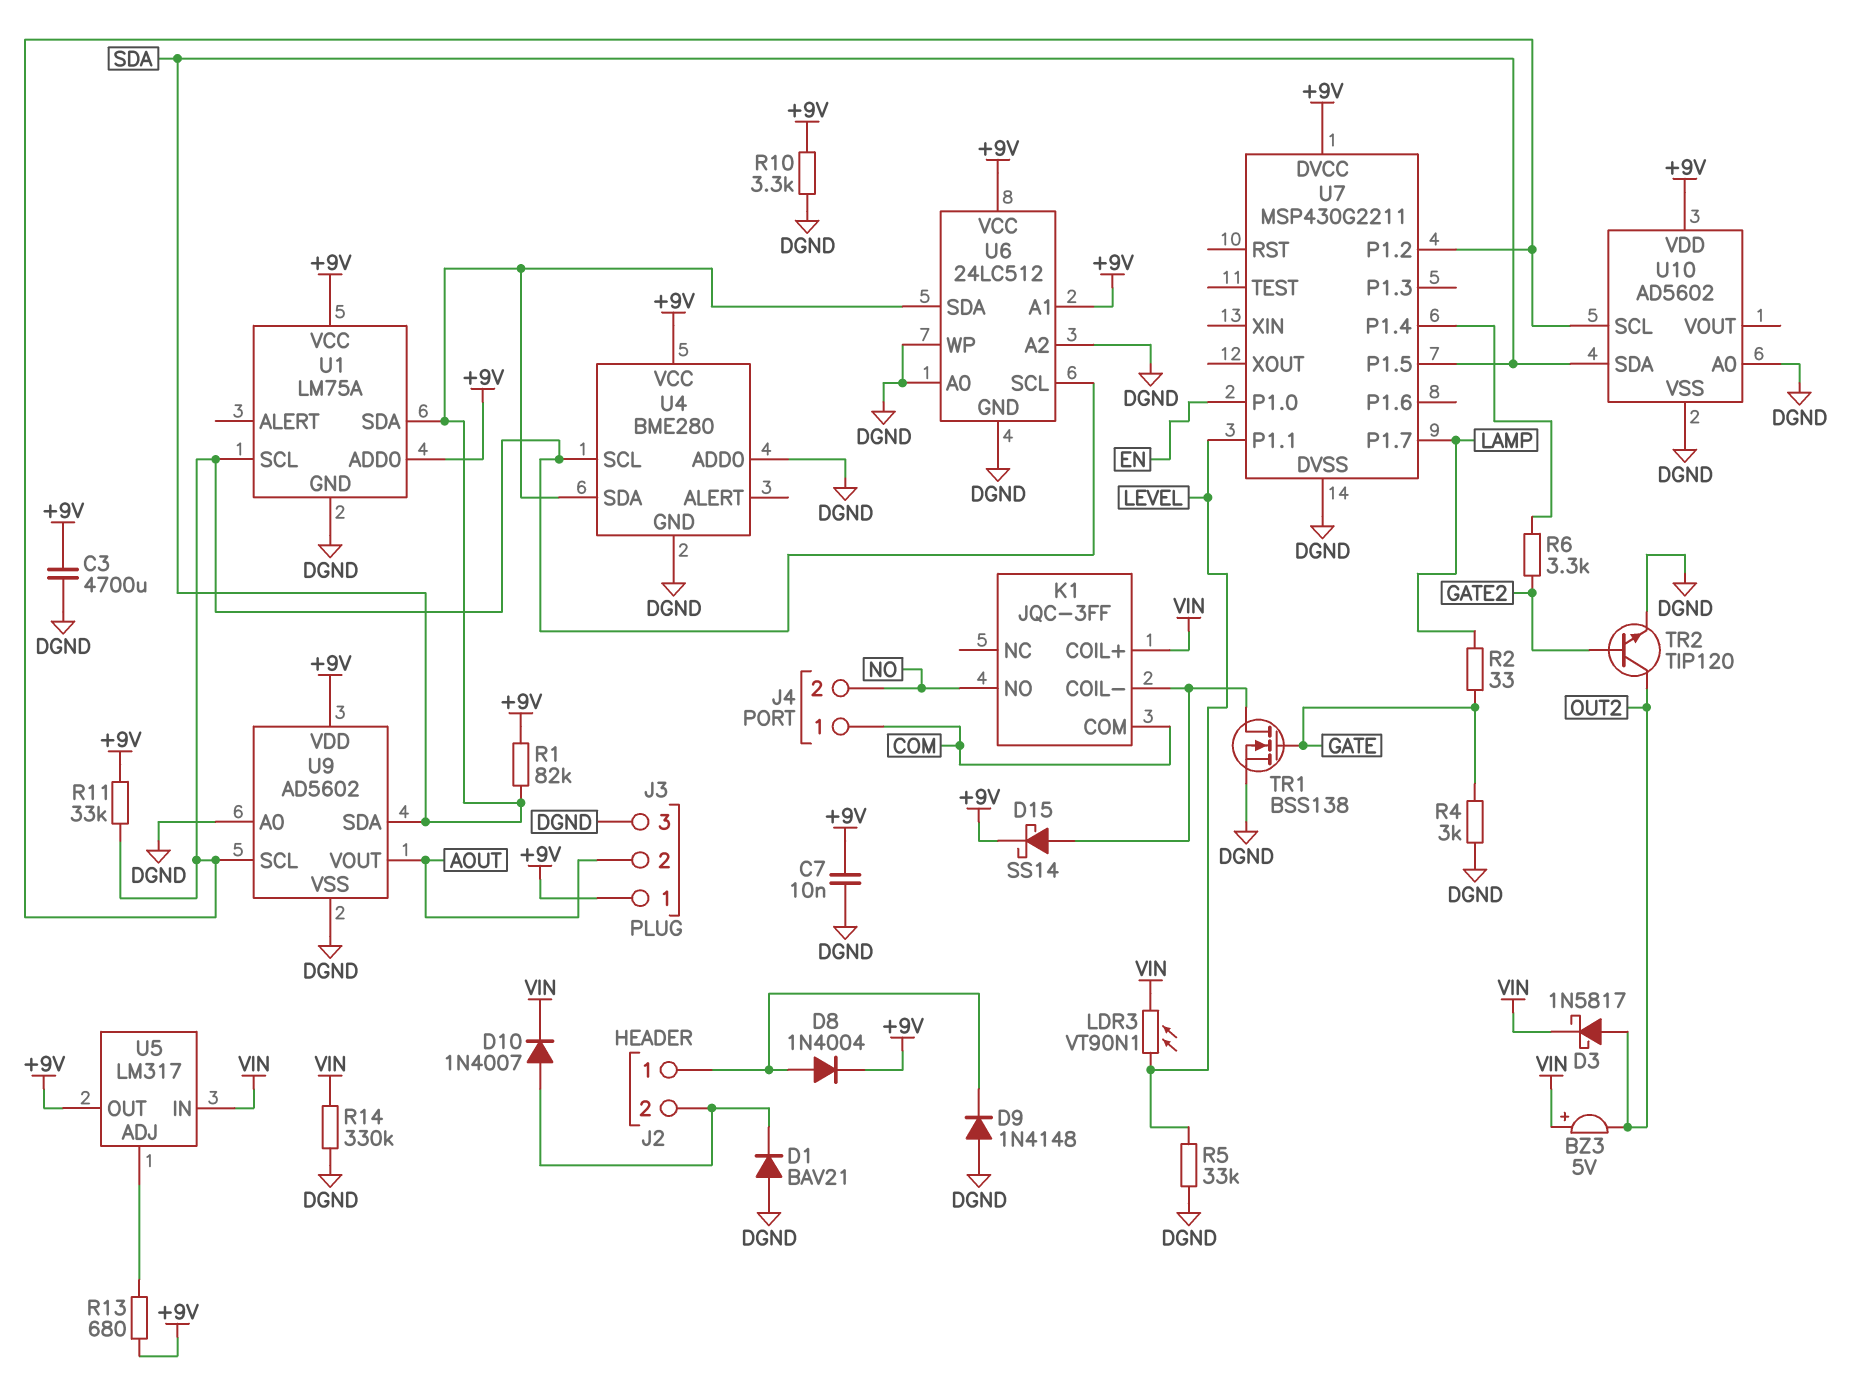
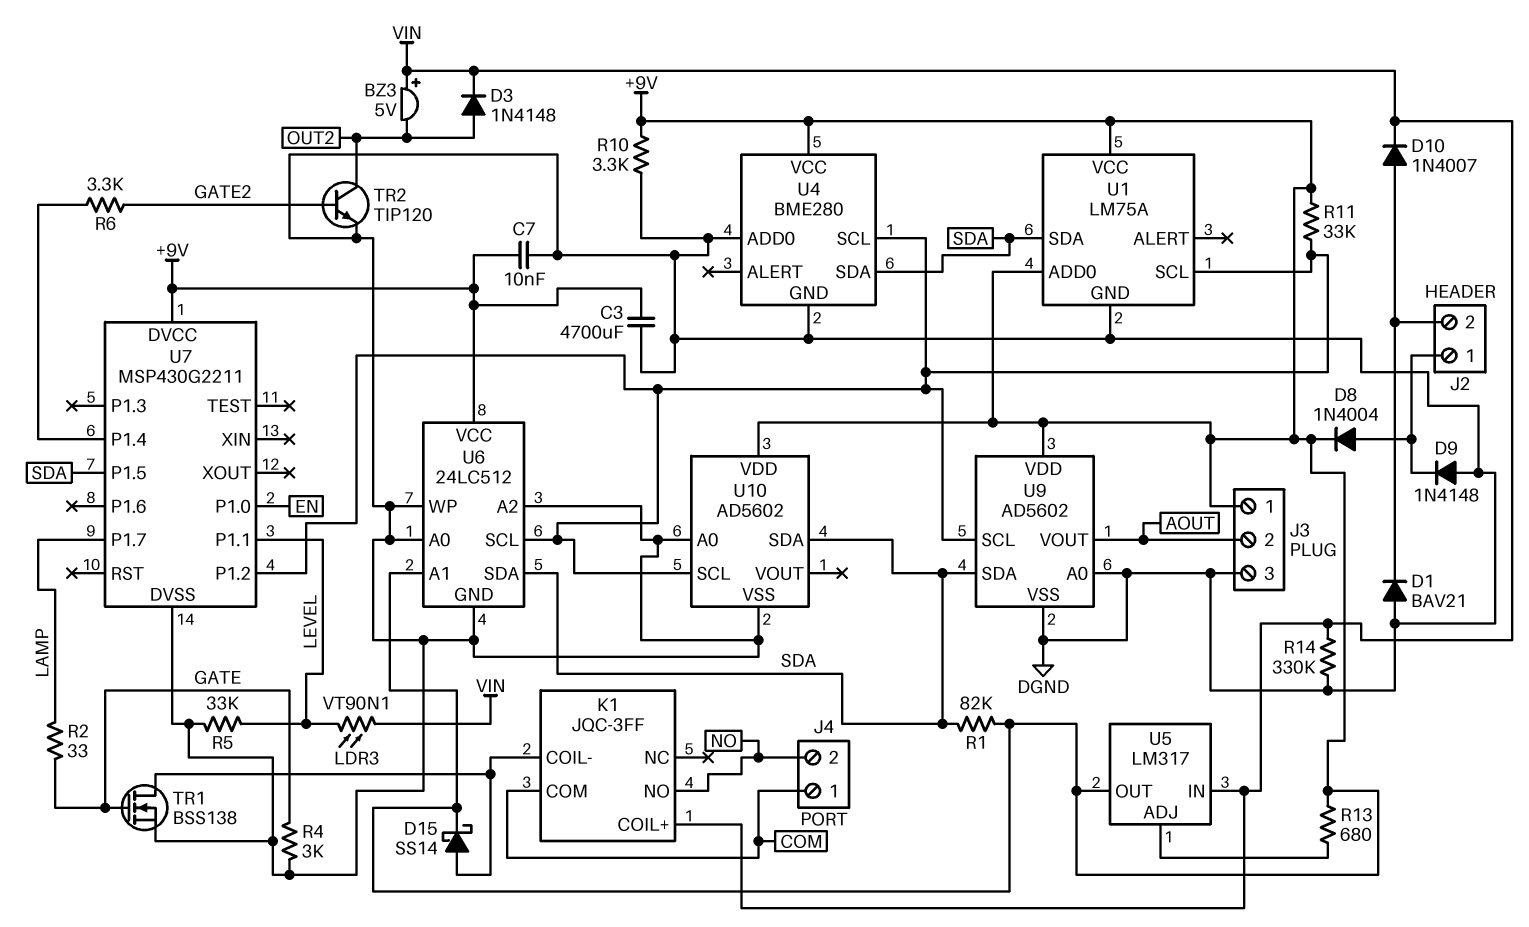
D3: schottky 1N5817 (A OUT2, K VIN) -> diode 1N4148 (A OUT2, K VIN)

